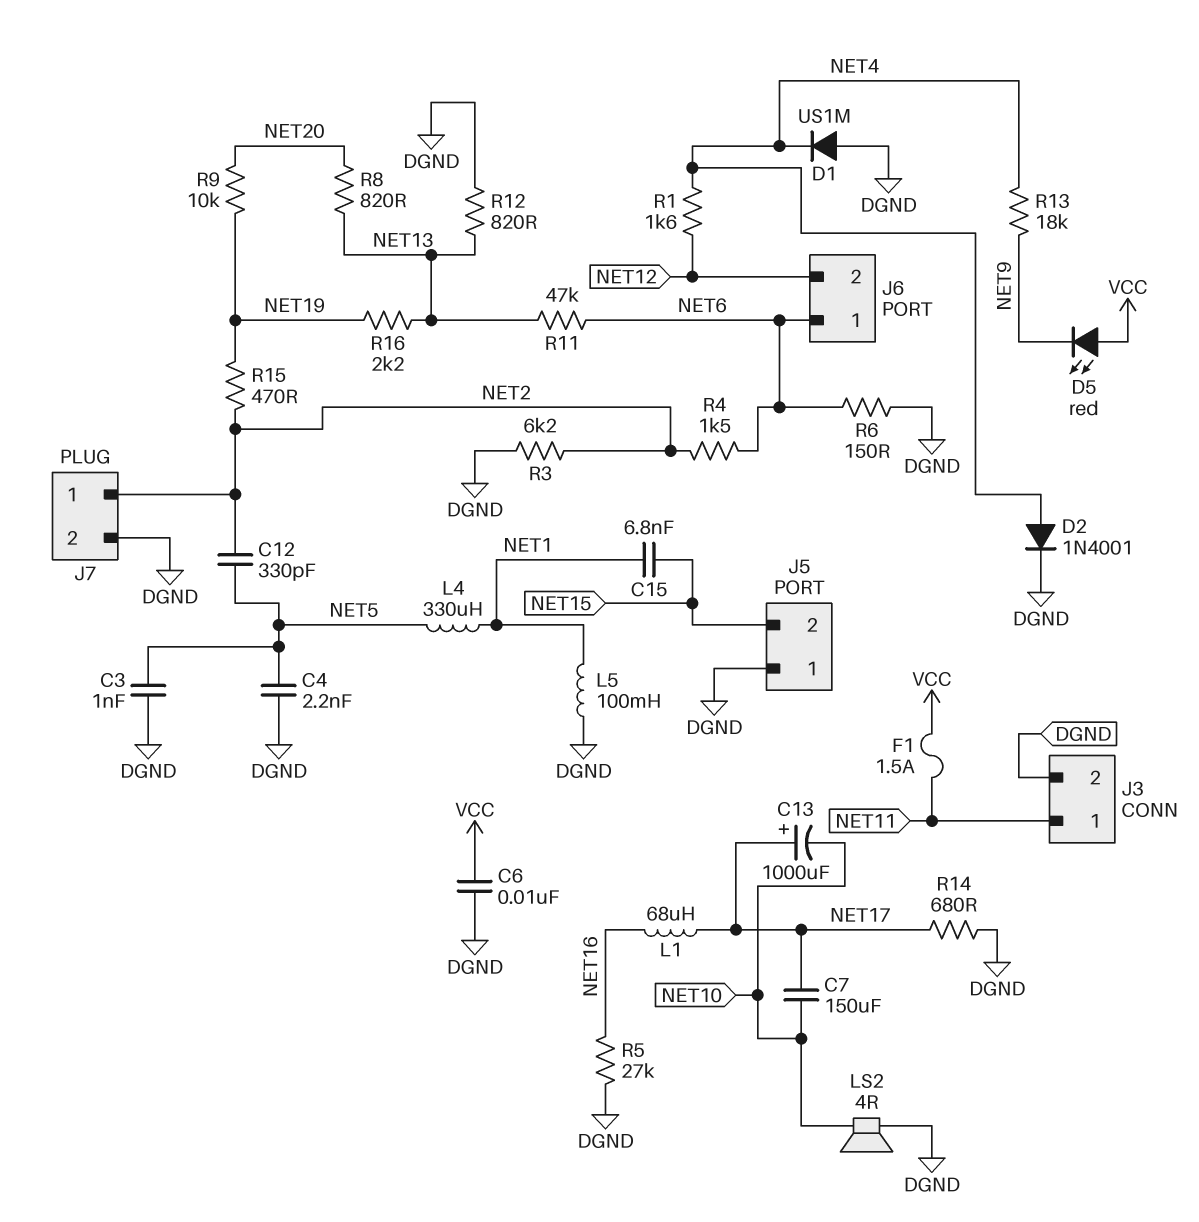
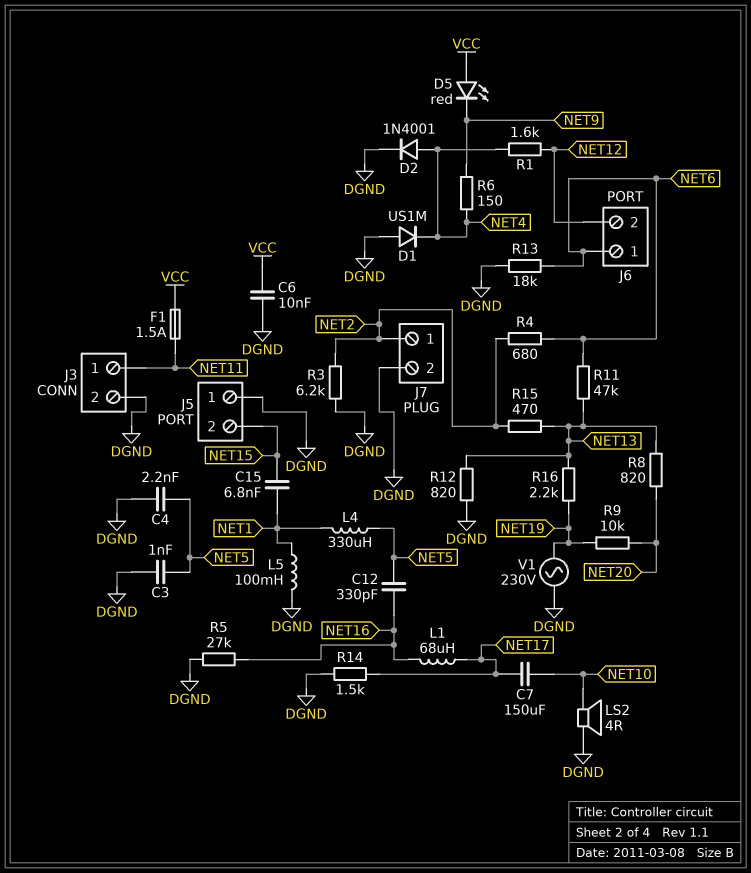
C12: 330pF (NET2, NET5) -> 330pF (NET5, NET16)
C13: 1000uF (plus NET17, minus NET10) -> none
R4: 1.5k (NET2, NET6) -> 680 (NET2, NET6)
R6: 150 (DGND, NET6) -> 150 (NET4, NET9)
R13: 18k (NET4, NET9) -> 18k (DGND, NET6)
R14: 680 (DGND, NET17) -> 1.5k (DGND, NET17)
R15: 470 (NET2, NET19) -> 470 (NET2, NET13)
V1: none -> AC 230V (DGND, NET19)

